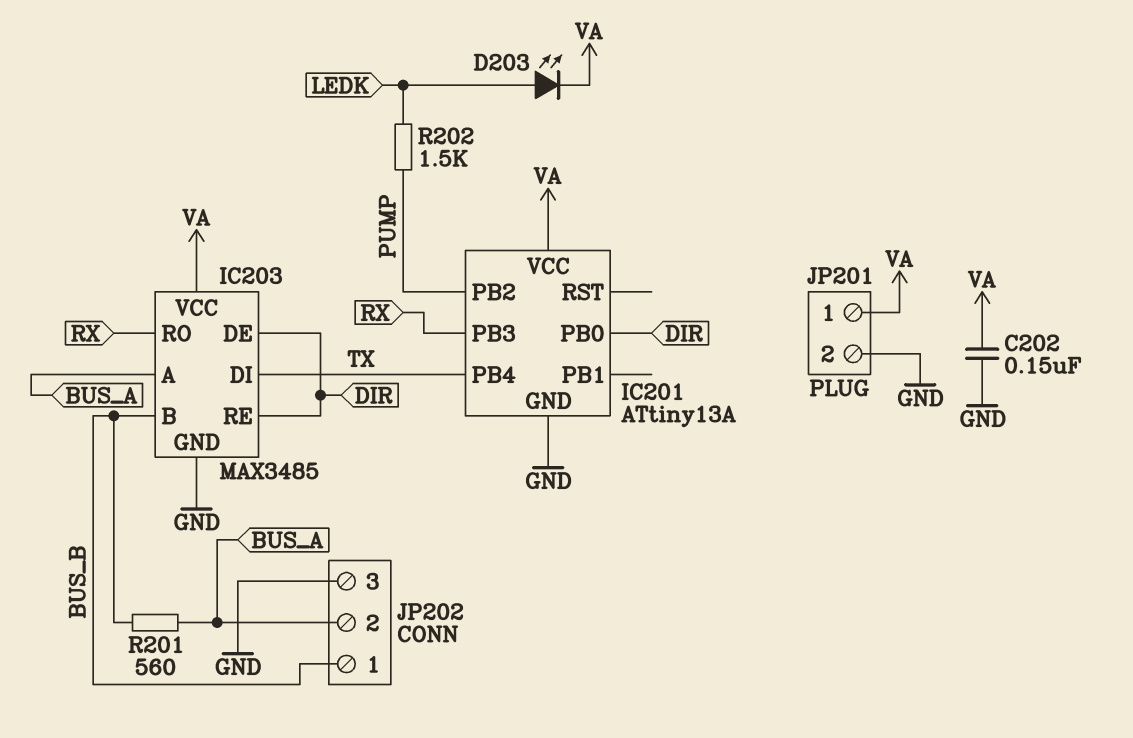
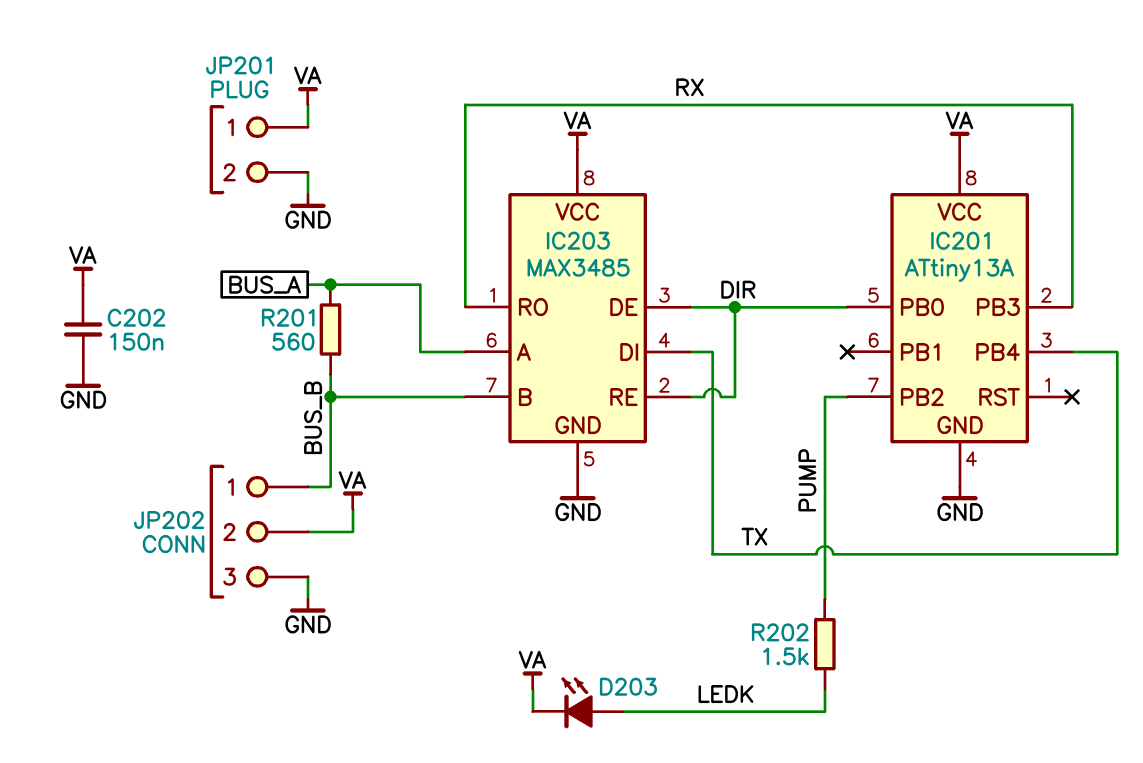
JP202 pin 2: BUS_A -> VA

